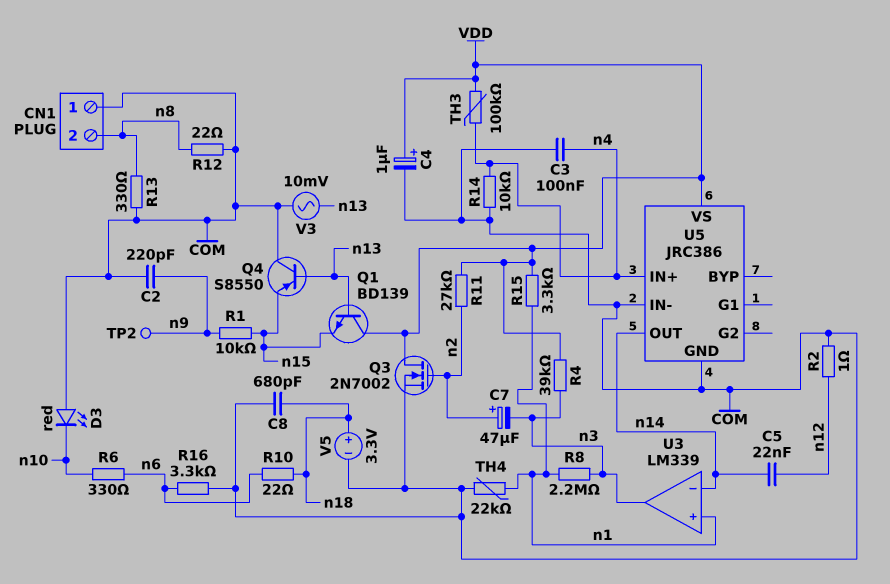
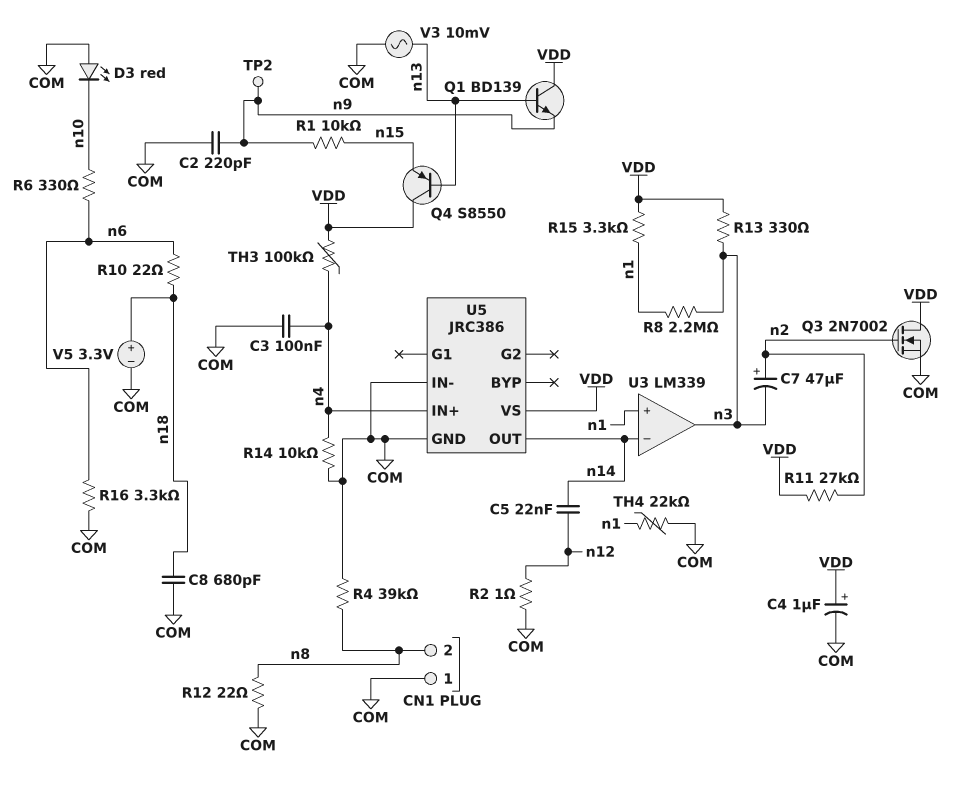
Q1: NPN BD139 (B n13, C VDD, E n15) -> NPN BD139 (B n13, C VDD, E n9)
Q4: PNP S8550 (B n13, C COM, E n15) -> PNP S8550 (B n13, C VDD, E n15)
R4: 39k (VDD, n3) -> 39k (COM, n8)
R13: 330 (COM, n8) -> 330 (VDD, n3)

